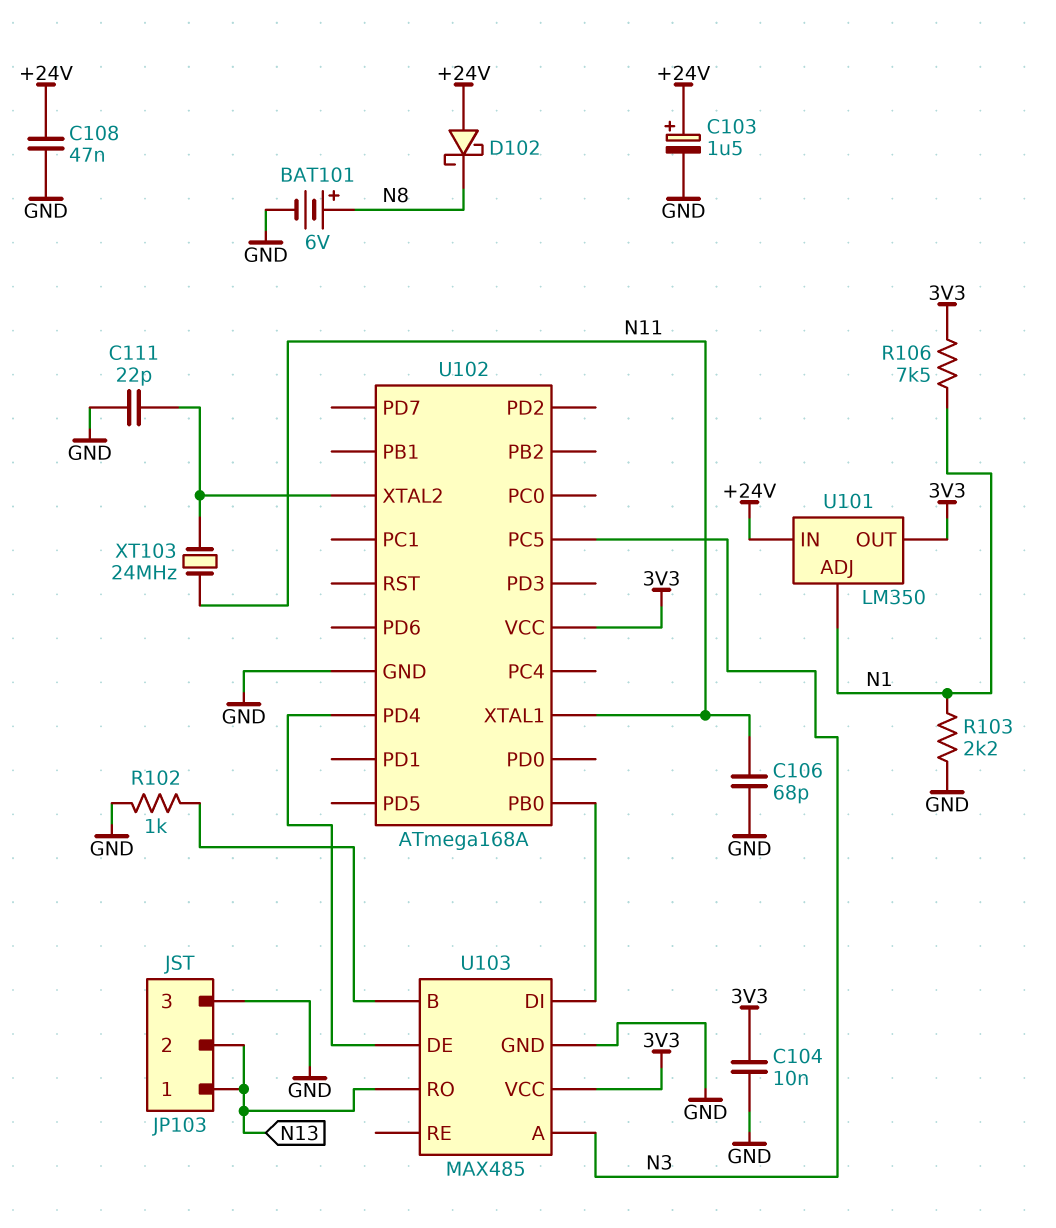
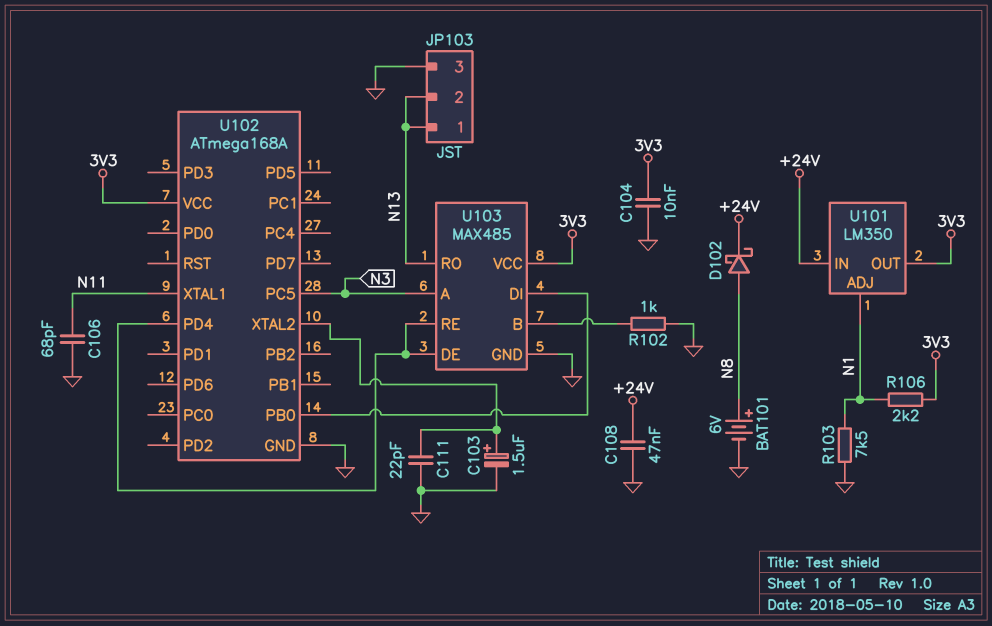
C103: 1.5uF (plus +24V, minus GND) -> 1.5uF (plus U102/XTAL2, minus GND)
D102: schottky (A +24V, K N8) -> schottky (A N8, K +24V)
R103: 2.2k (GND, N1) -> 7.5k (GND, N1)
R106: 7.5k (3V3, N1) -> 2.2k (3V3, N1)
U103 pin RE: none -> U102/PD4
XT103: 24MHz (N11, U102/XTAL2) -> none

